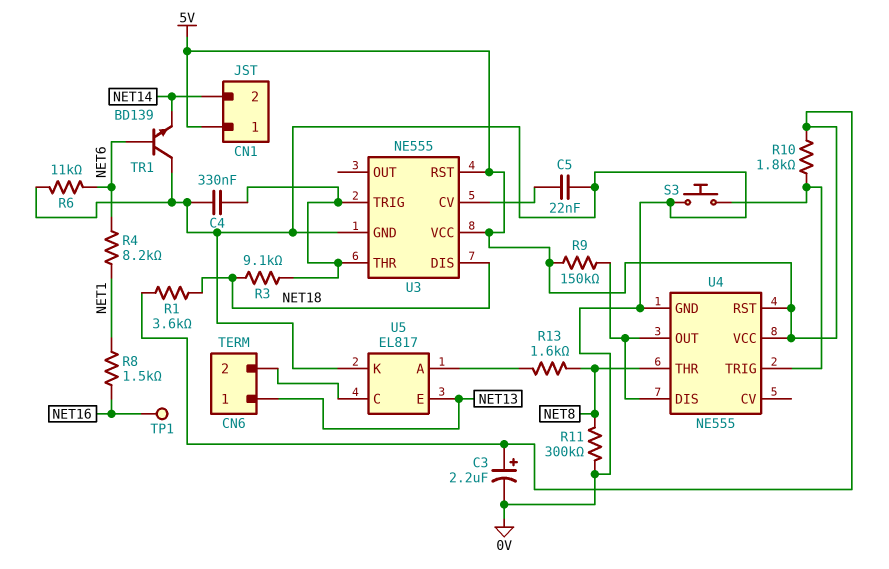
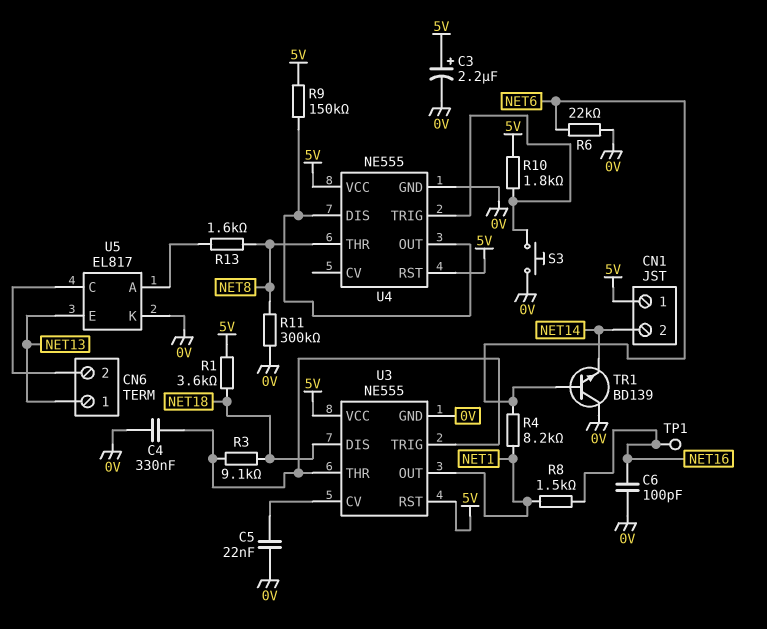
C6: none -> 100pF (0V, NET16)
R6: 11k (0V, NET6) -> 22k (0V, NET6)
U3 pin OUT: none -> NET1

